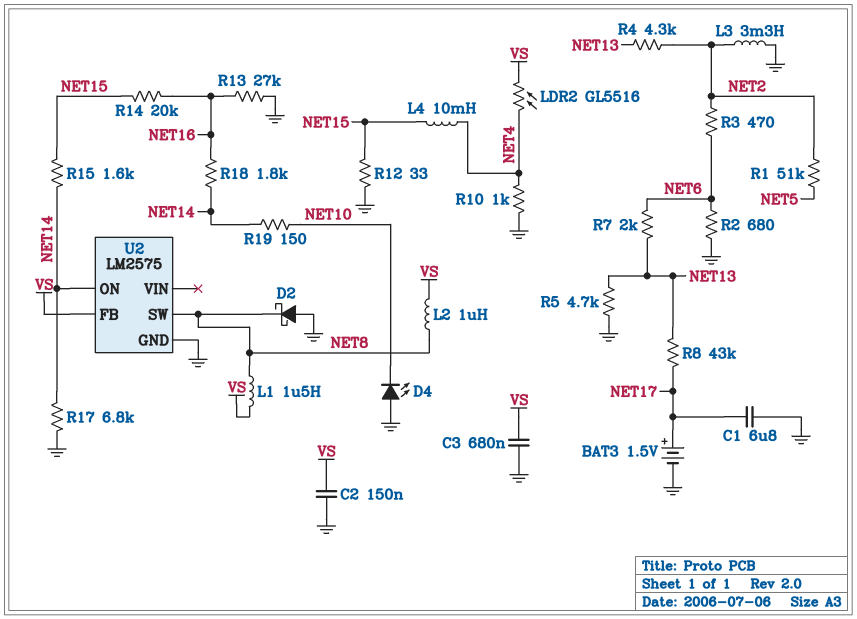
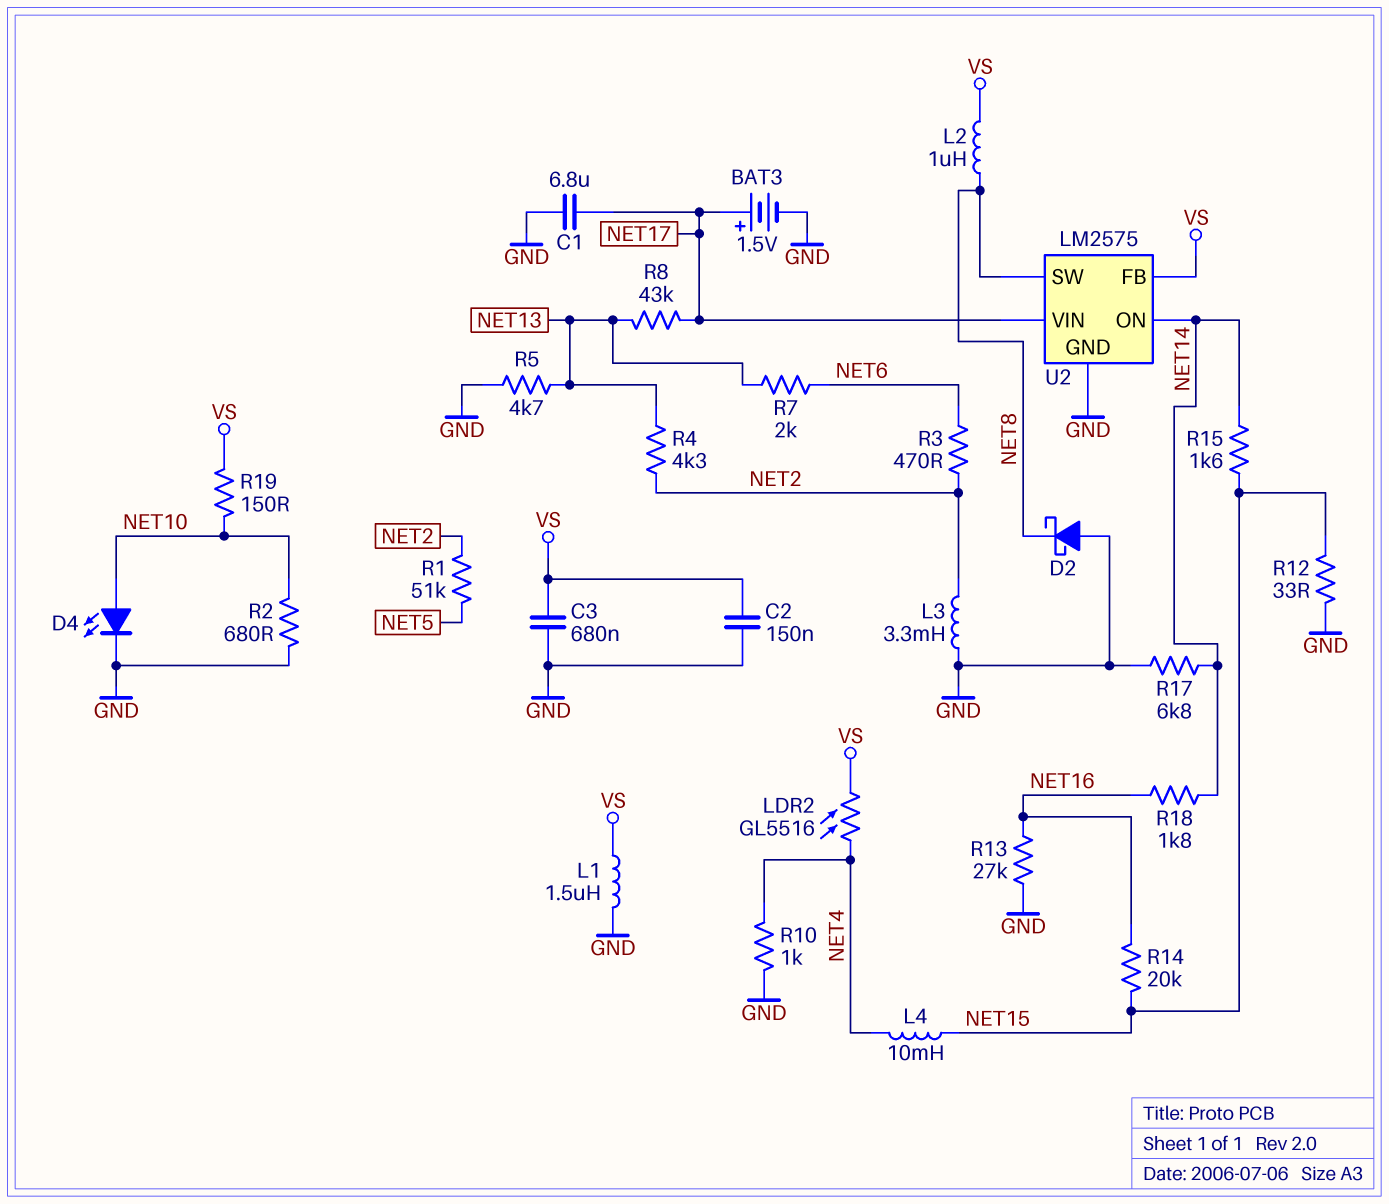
D4: LED (A GND, K NET10) -> LED (A NET10, K GND)
L1: 1.5uH (NET8, VS) -> 1.5uH (GND, VS)
R2: 680 (GND, NET6) -> 680 (GND, NET10)
R19: 150 (NET10, NET14) -> 150 (NET10, VS)
U2 pin VIN: none -> NET17

